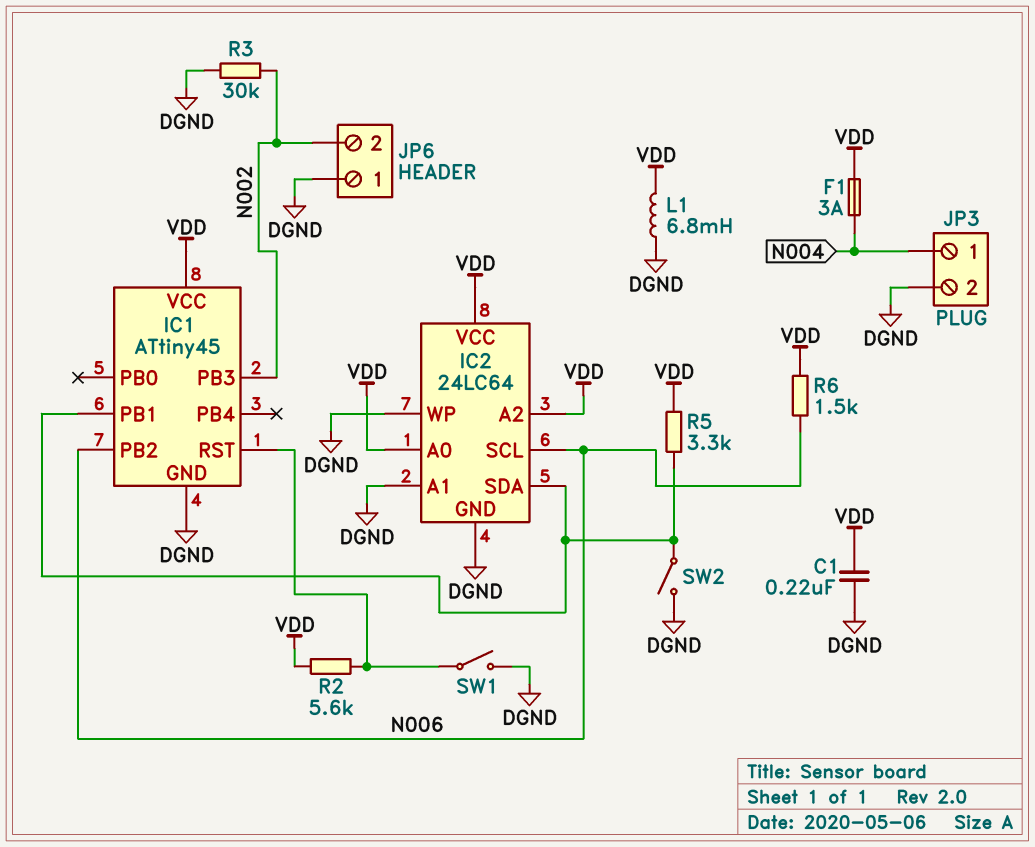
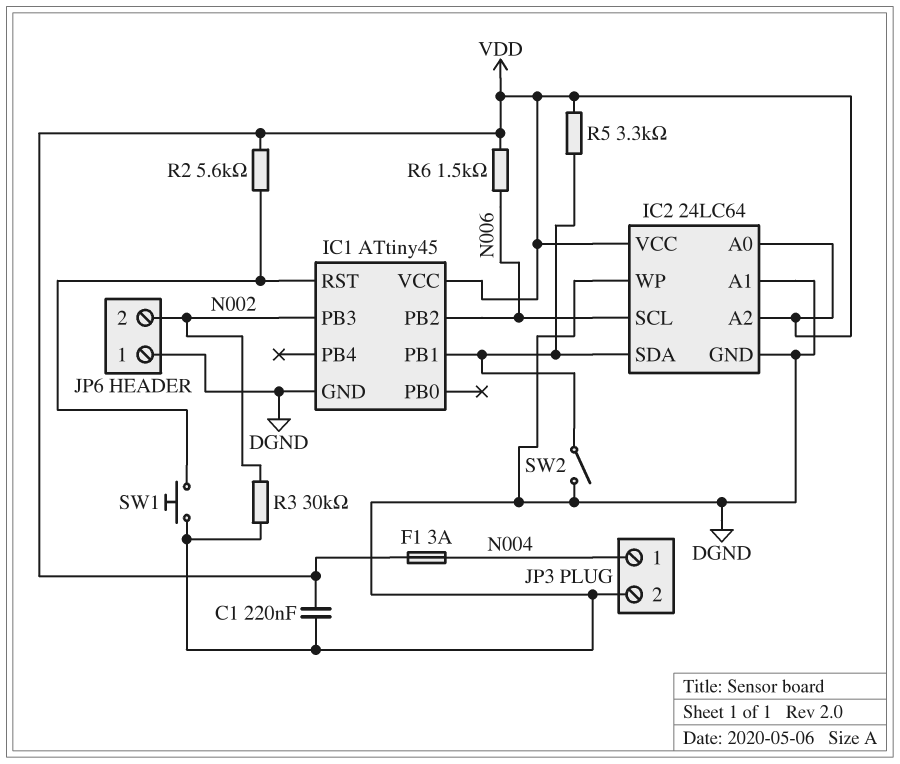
L1: 6.8mH (DGND, VDD) -> none
SW1: switch (DGND, IC1/RST) -> button (DGND, IC1/RST)

